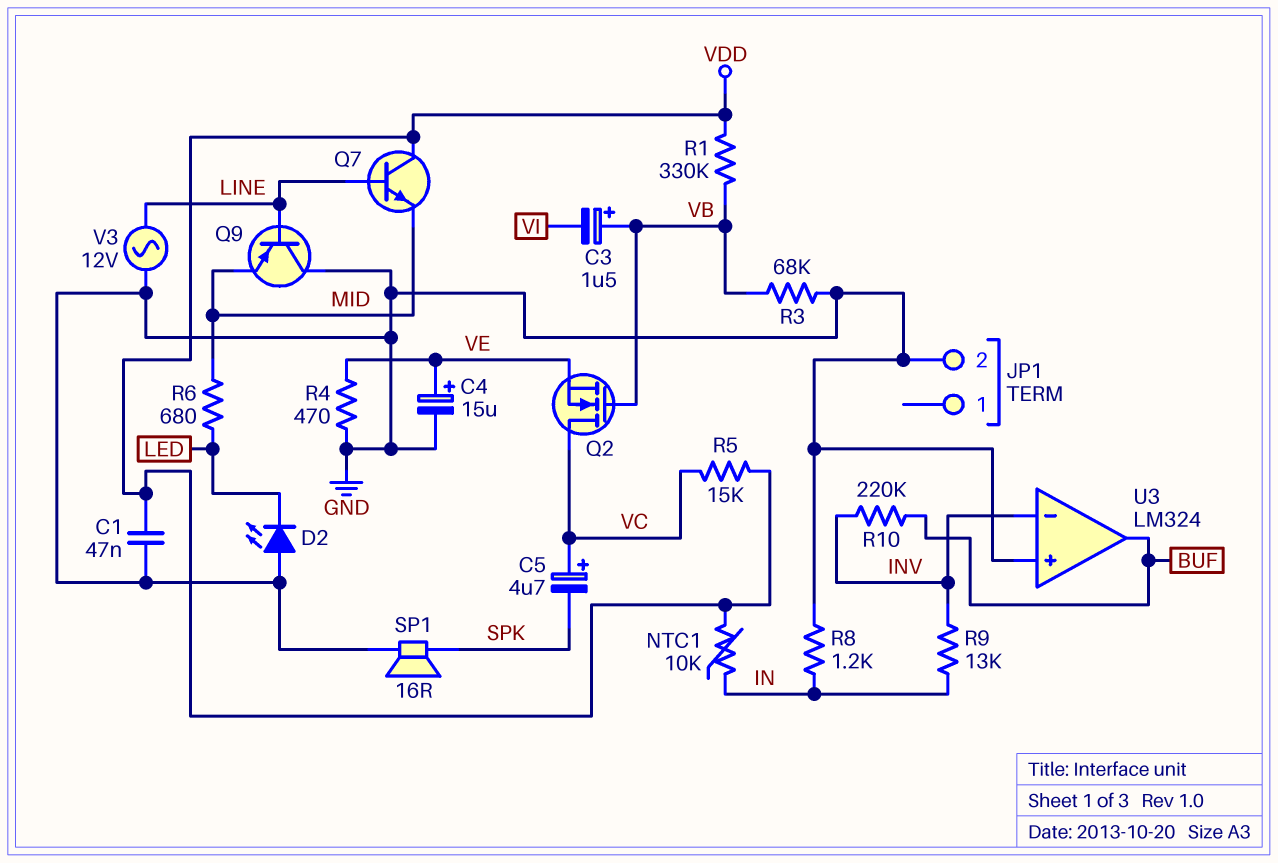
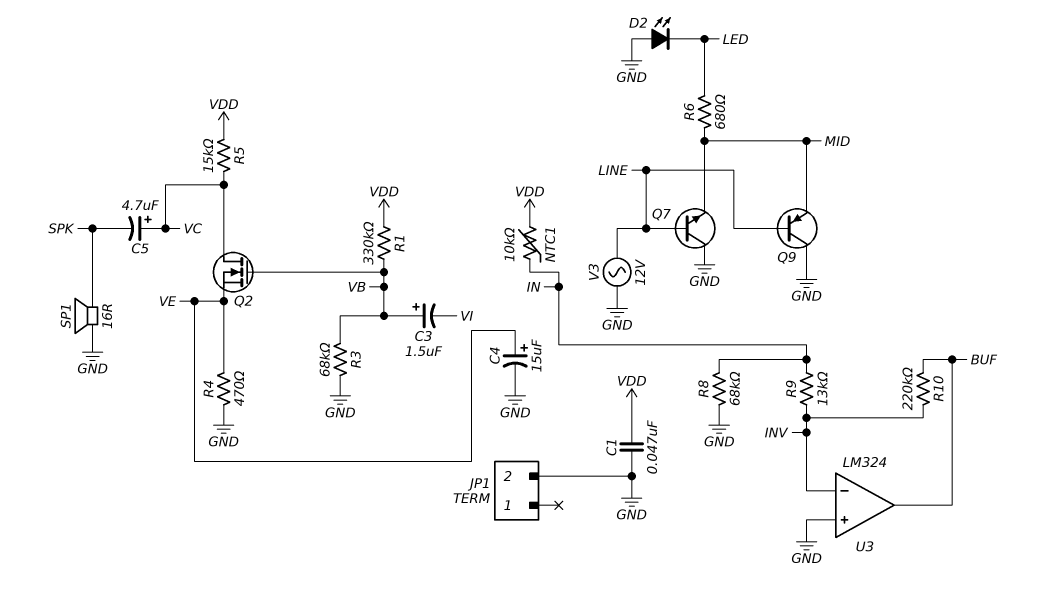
Q7: NPN (B LINE, C VDD, E MID) -> NPN (B LINE, C GND, E MID)
R8: 1.2k (GND, IN) -> 68k (GND, IN)

